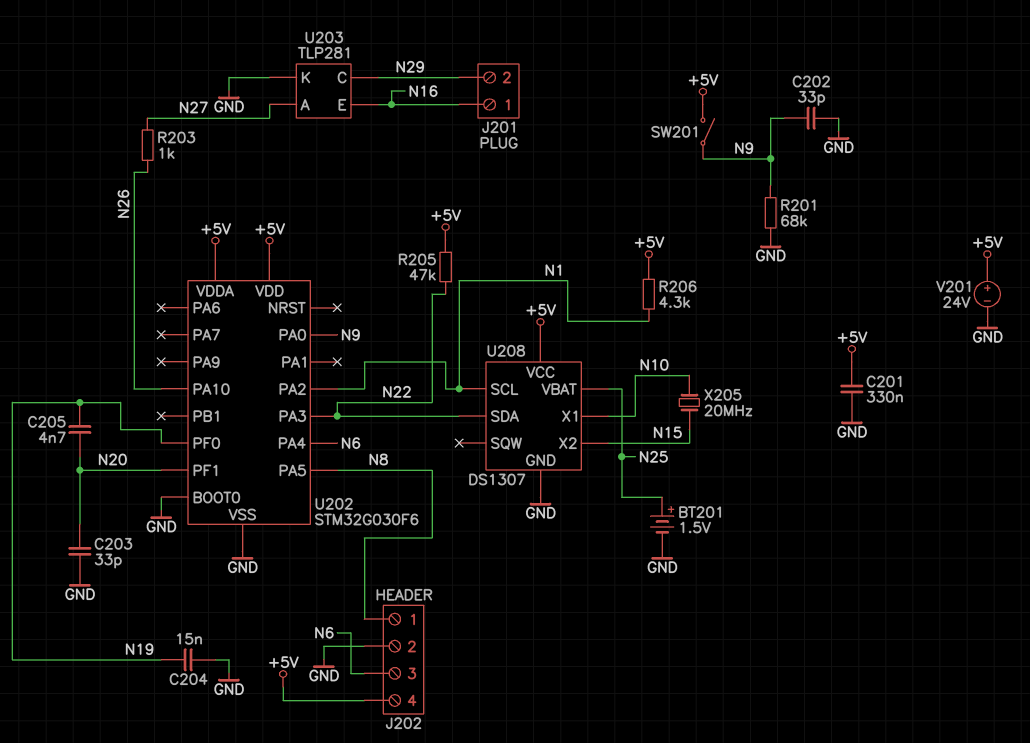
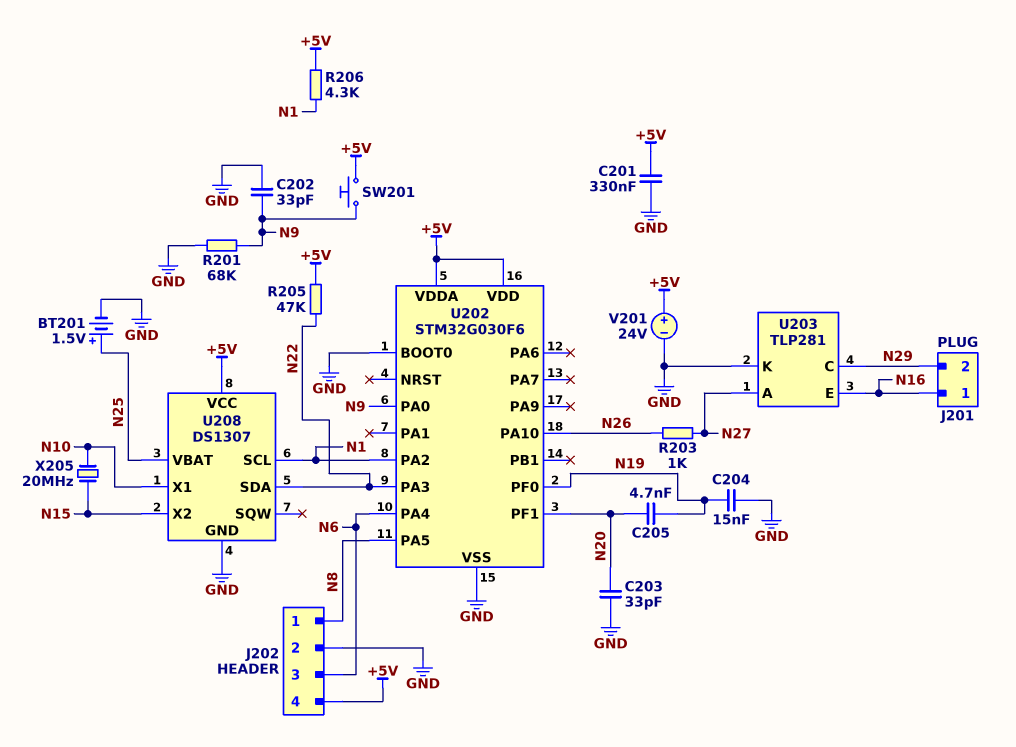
SW201: switch (+5V, N9) -> button (+5V, N9)

